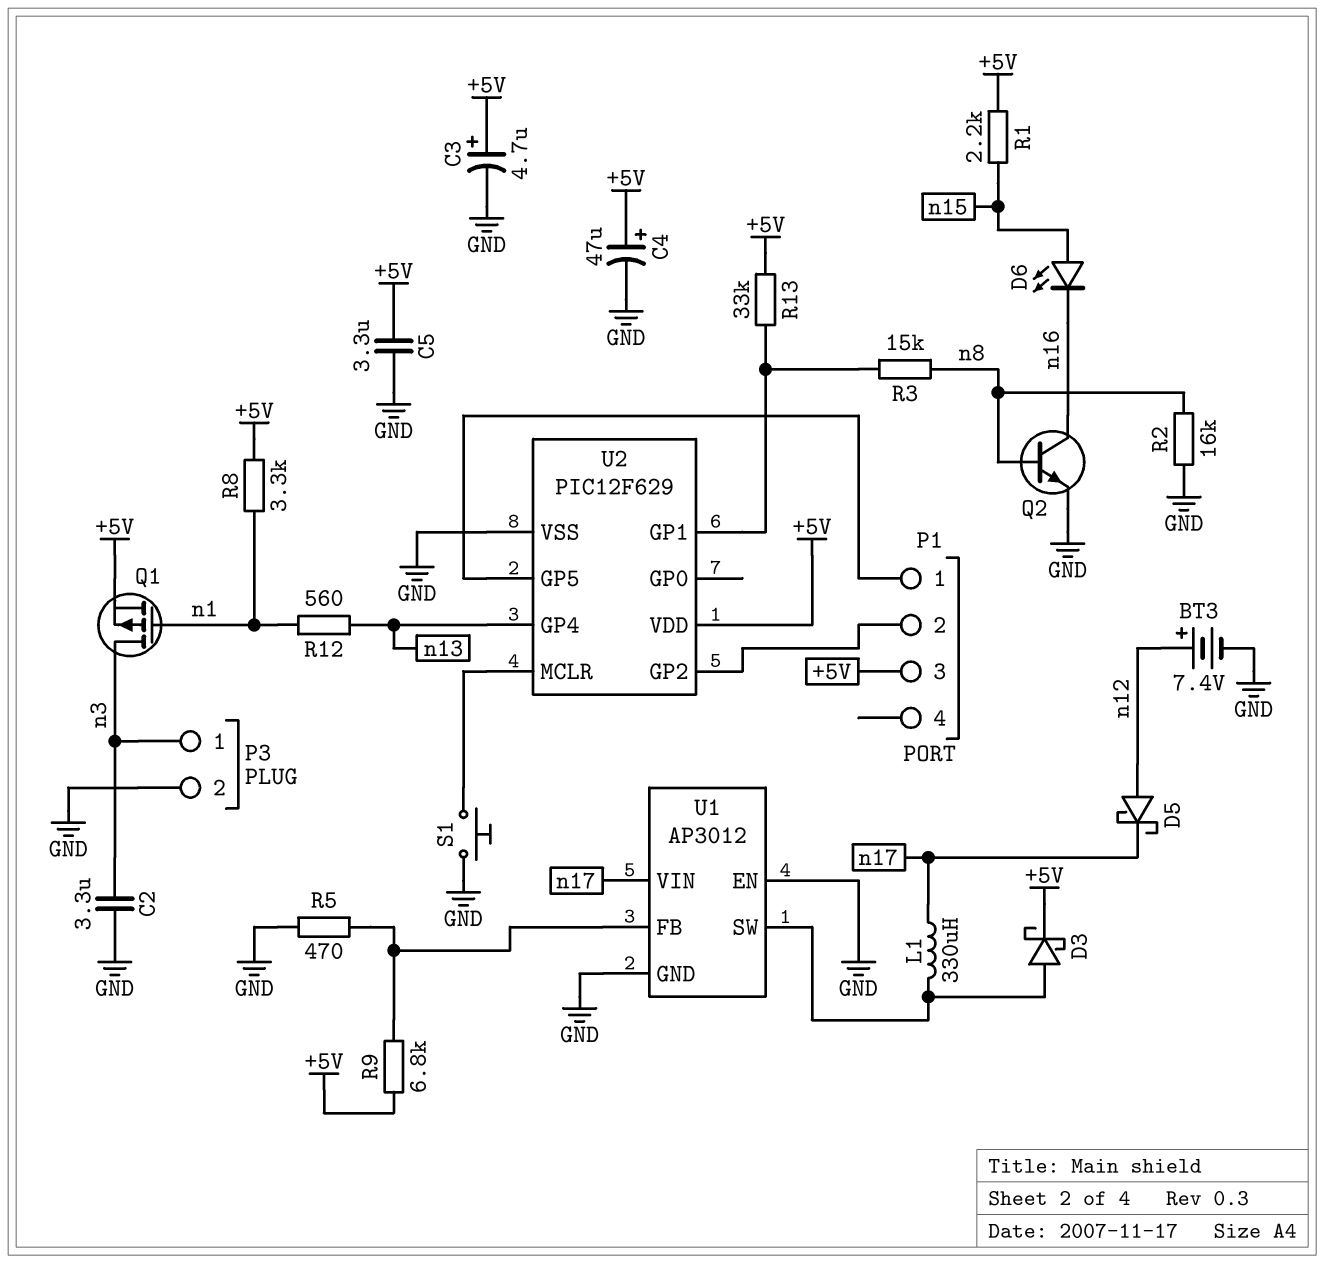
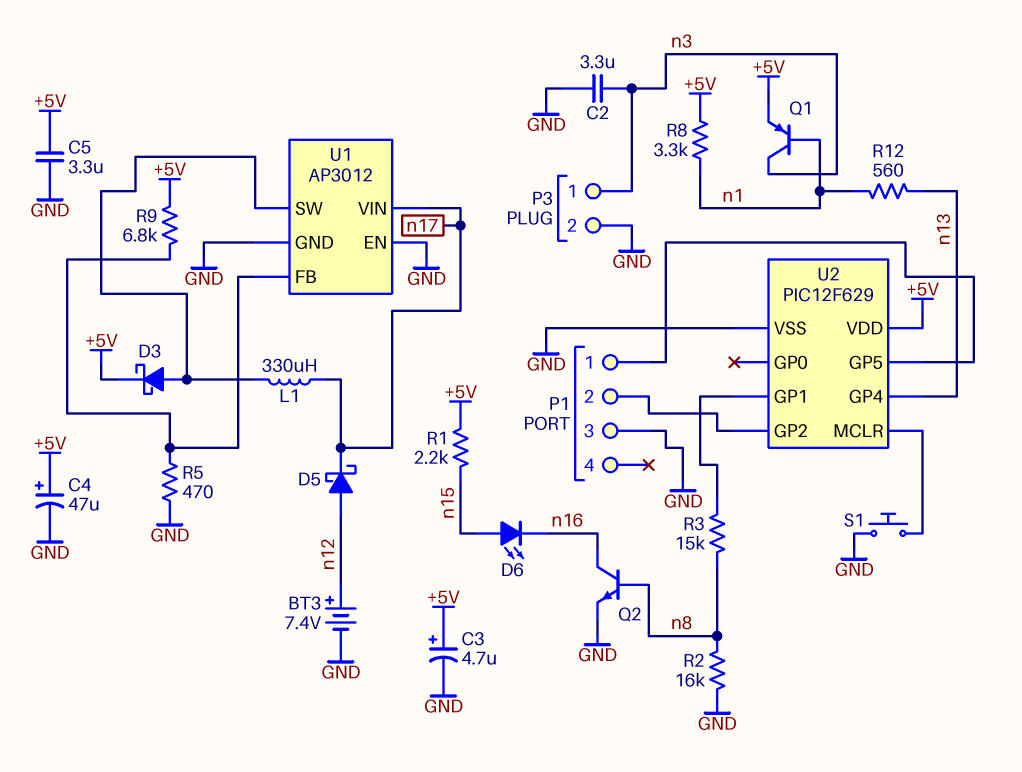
P1 pin 3: +5V -> GND
Q1: PMOS (G n1, D n3, S +5V) -> PNP (B n1, C n3, E +5V)
R13: 33k (+5V, U2/GP1) -> none

